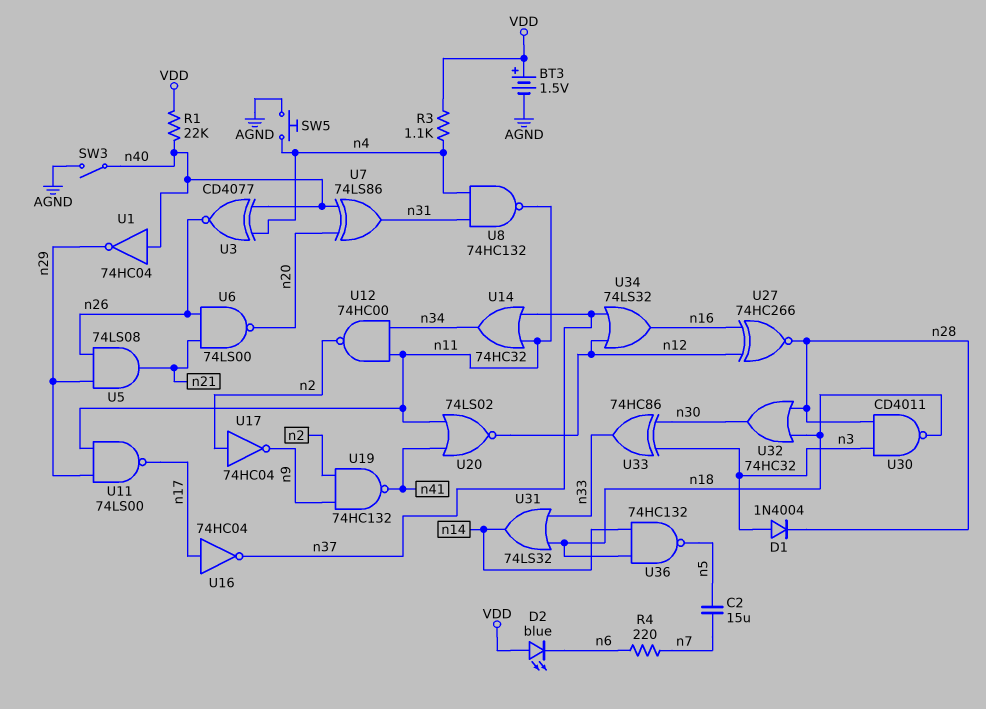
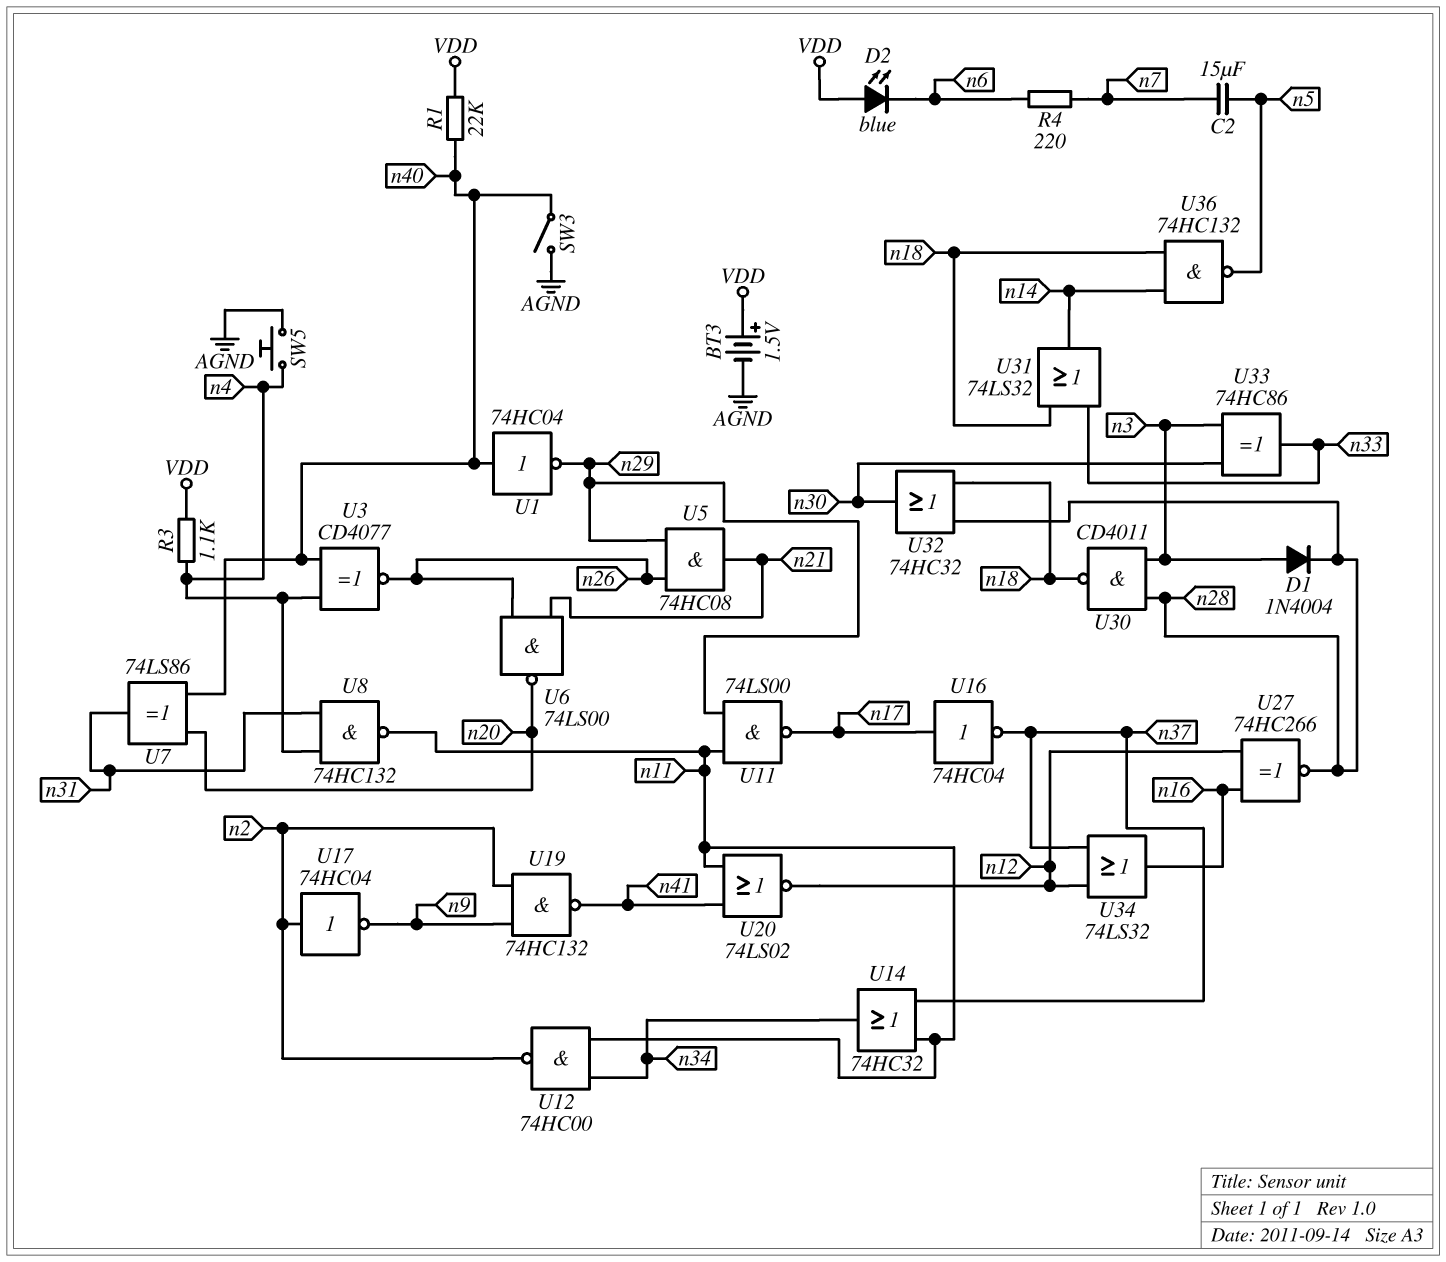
U5: AND 74LS08 (in n26, in n29, out n21) -> AND 74HC08 (in n26, in n29, out n21)

